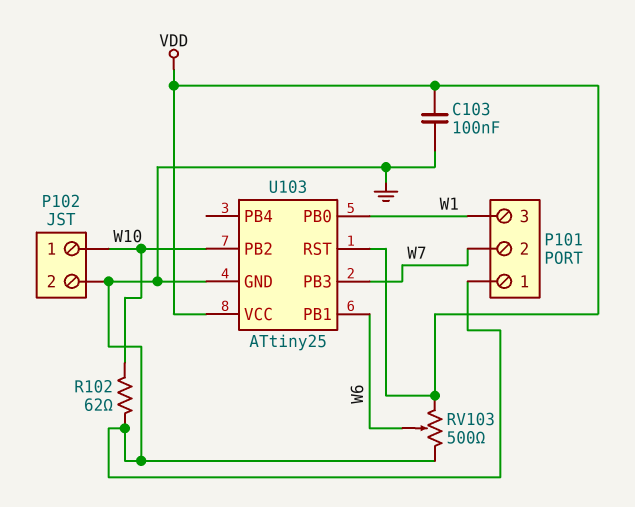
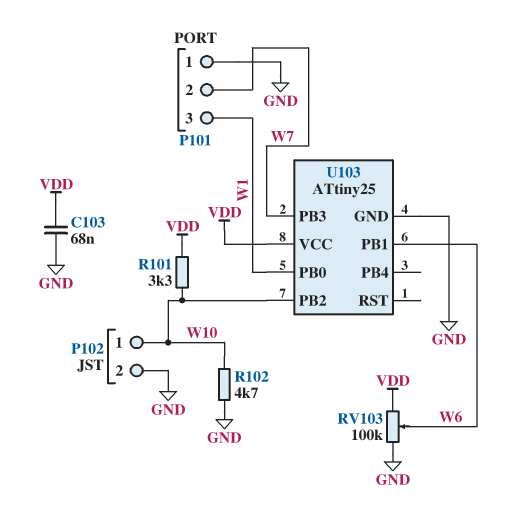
C103: 100nF (GND, VDD) -> 68nF (GND, VDD)
R101: none -> 3.3k (VDD, W10)
R102: 62 (GND, W10) -> 4.7k (GND, W10)
RV103: 500 (GND, VDD, wiper W6) -> 100k (GND, VDD, wiper W6)
U103 pin RST: VDD -> none

